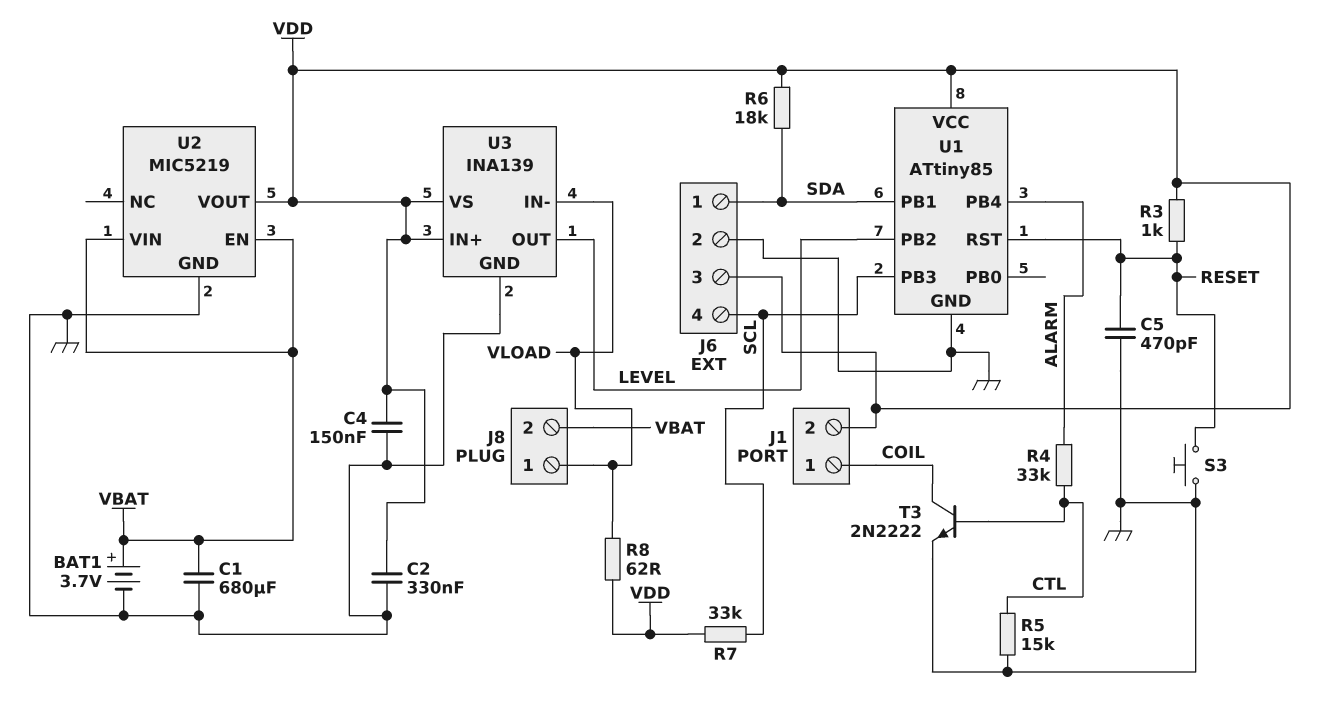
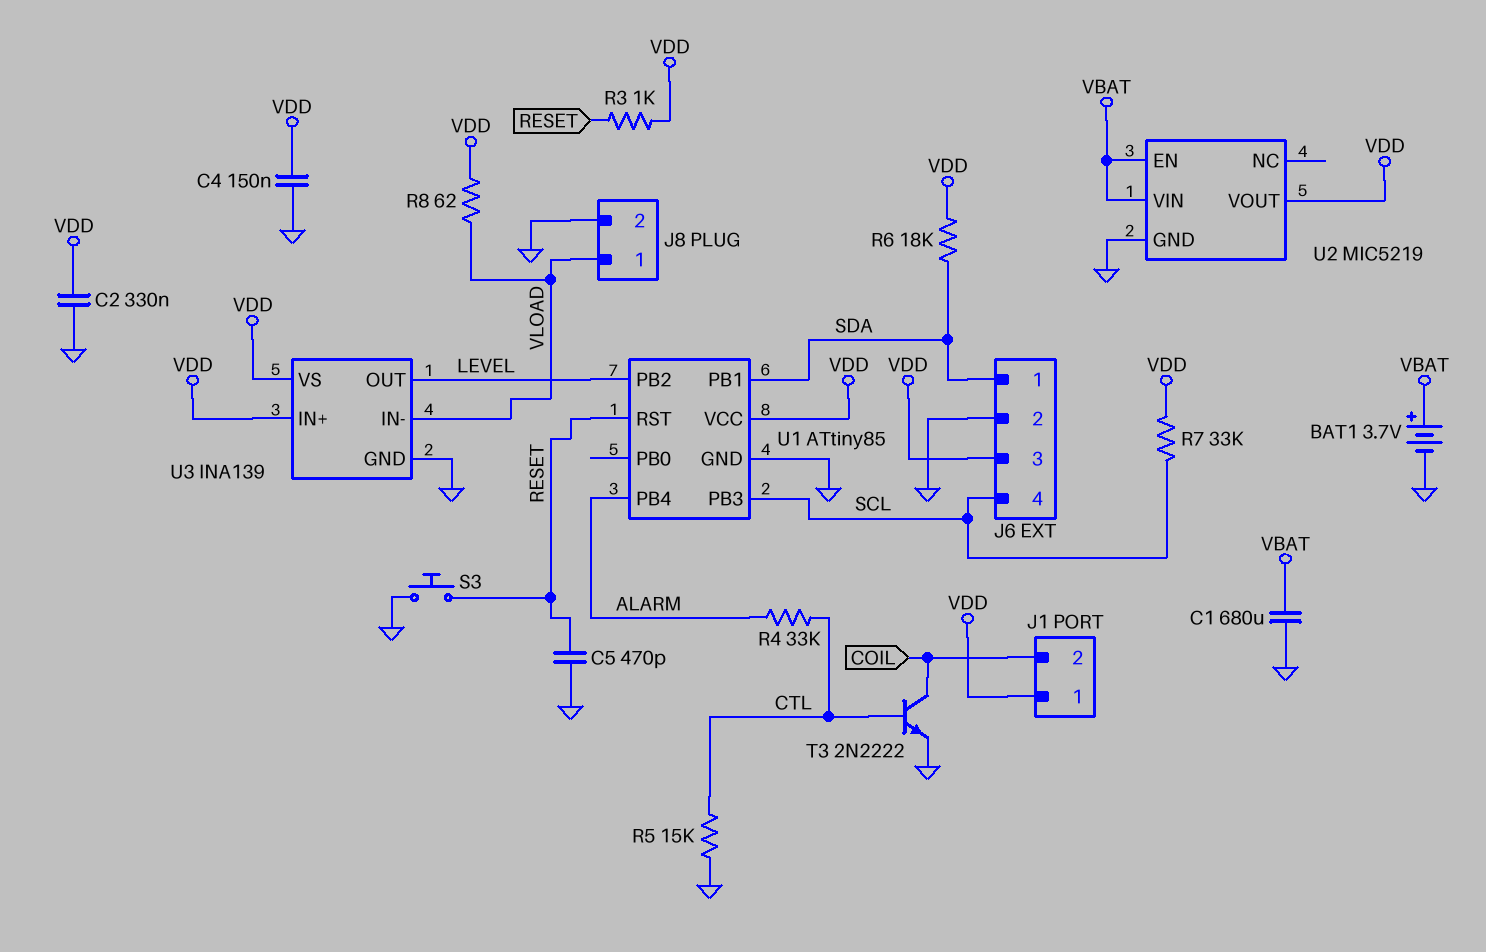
J1 pin 1: COIL -> VDD
J1 pin 2: VDD -> COIL
J8 pin 2: VBAT -> GND

